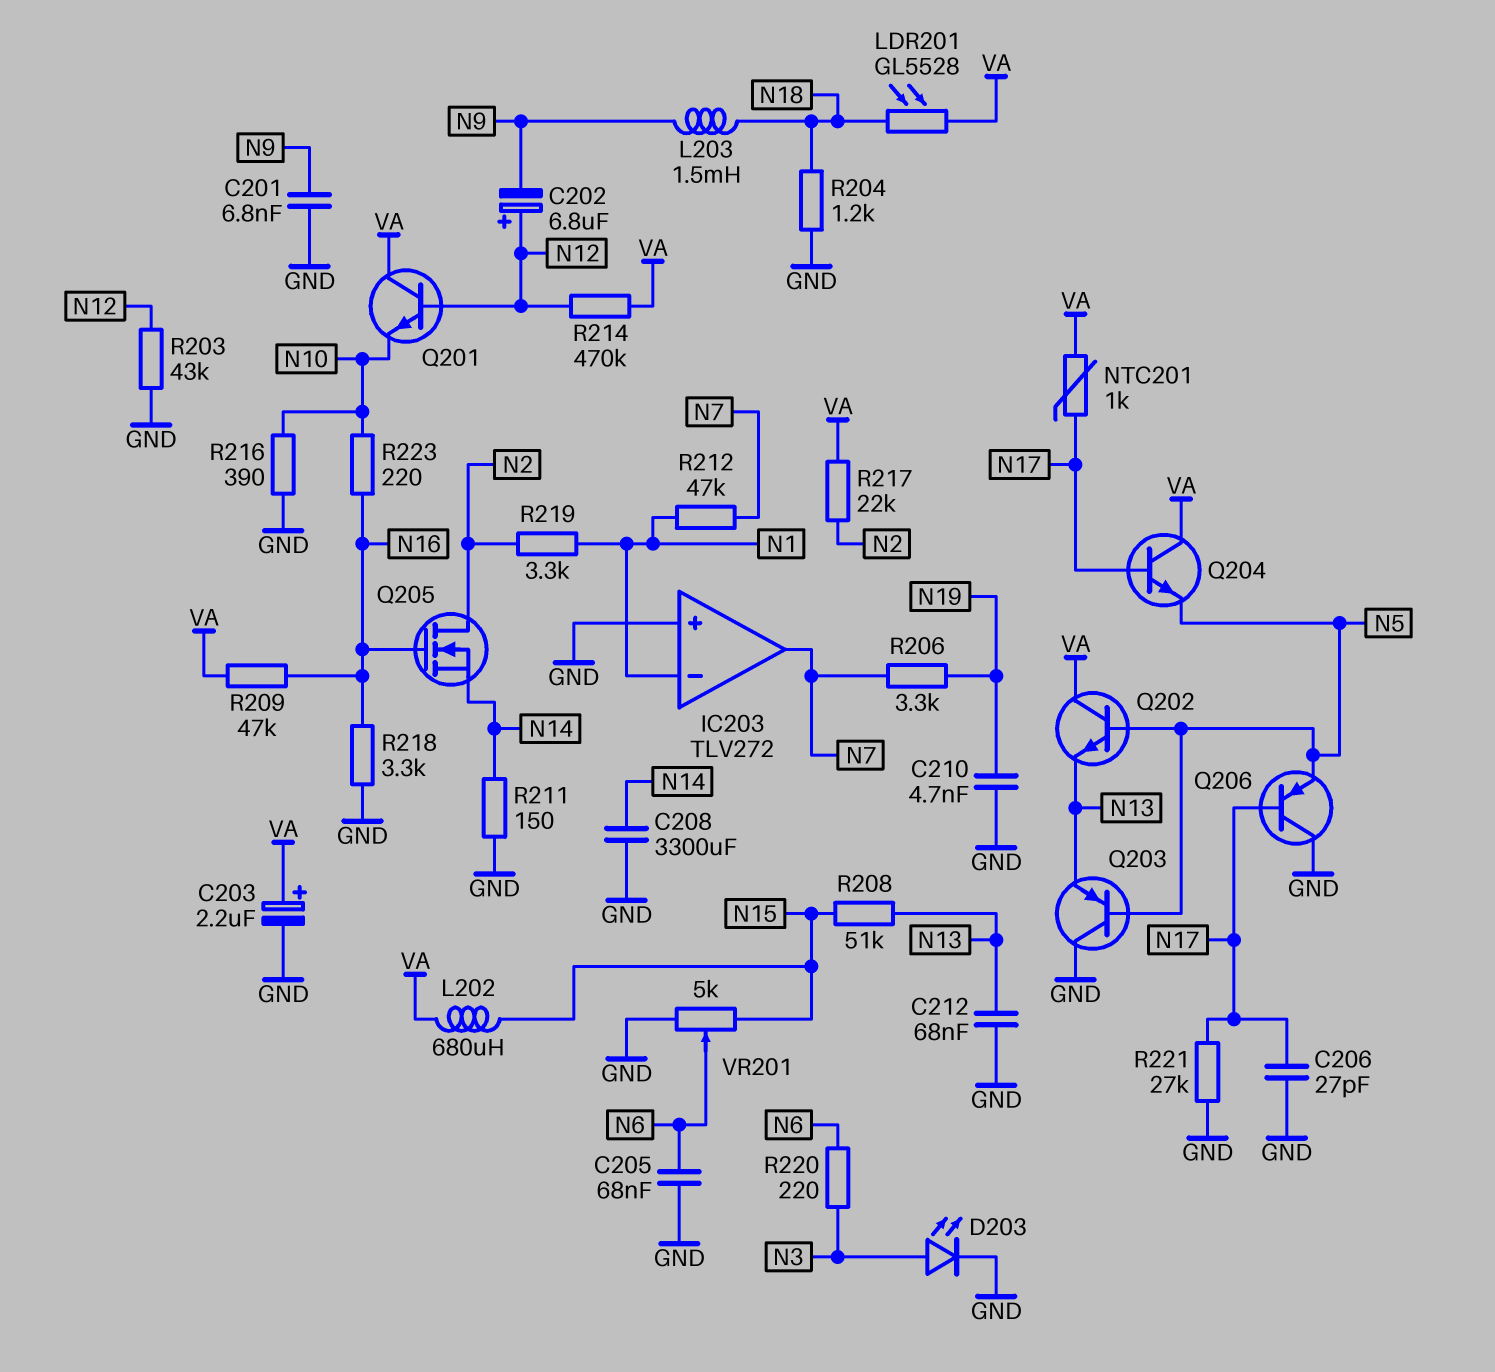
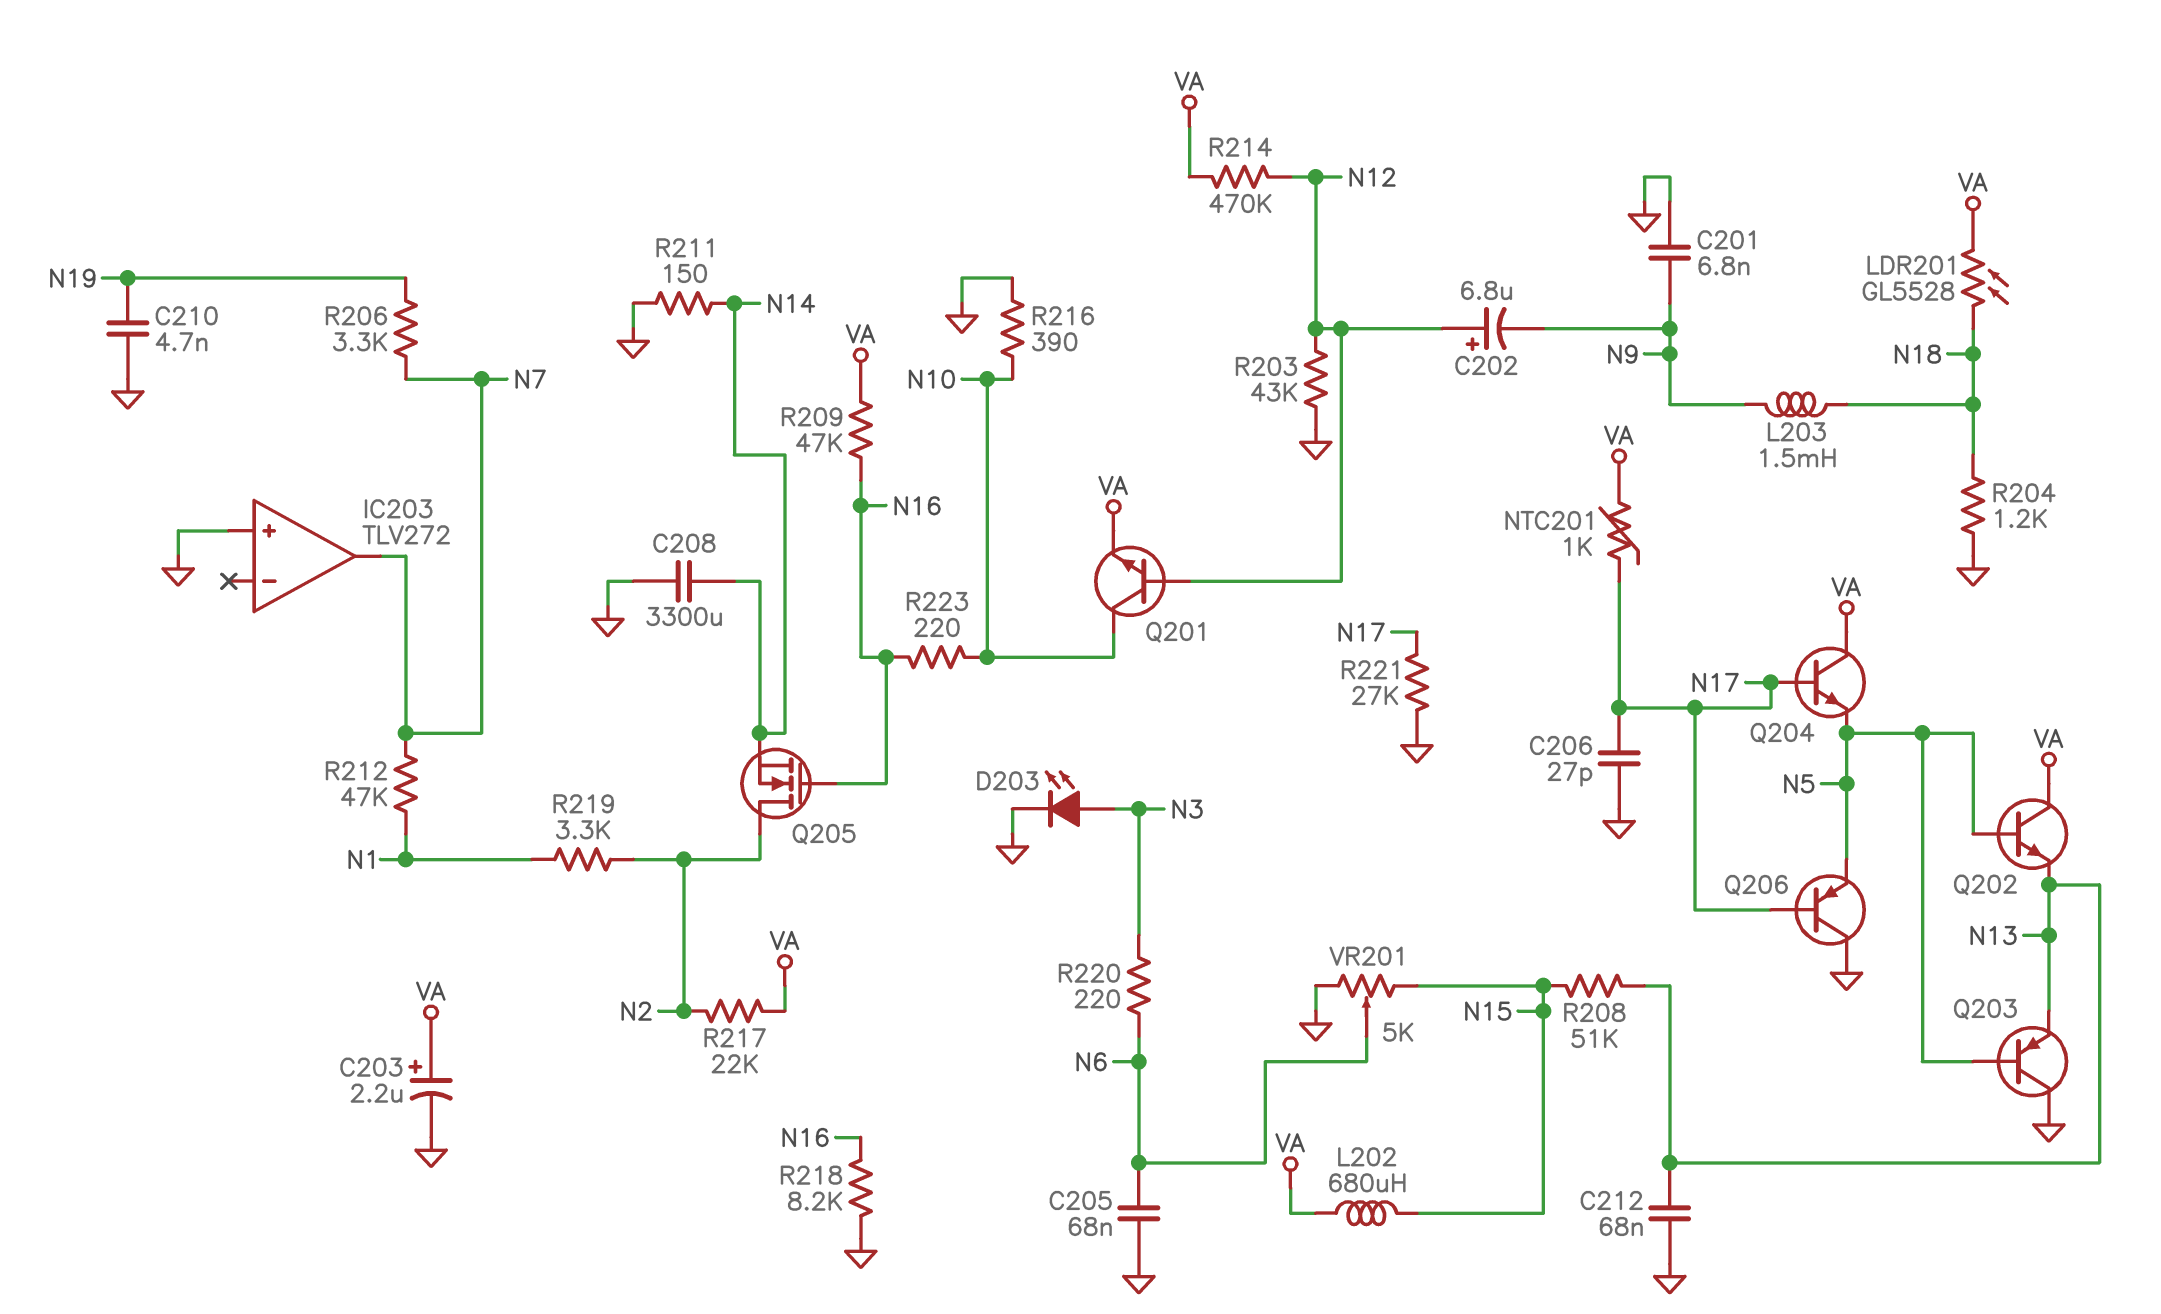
IC203 pin in-: N1 -> none
Q201: NPN (B N12, C VA, E N10) -> NPN (B N12, C N10, E VA)
R218: 3.3k (GND, N16) -> 8.2k (GND, N16)

